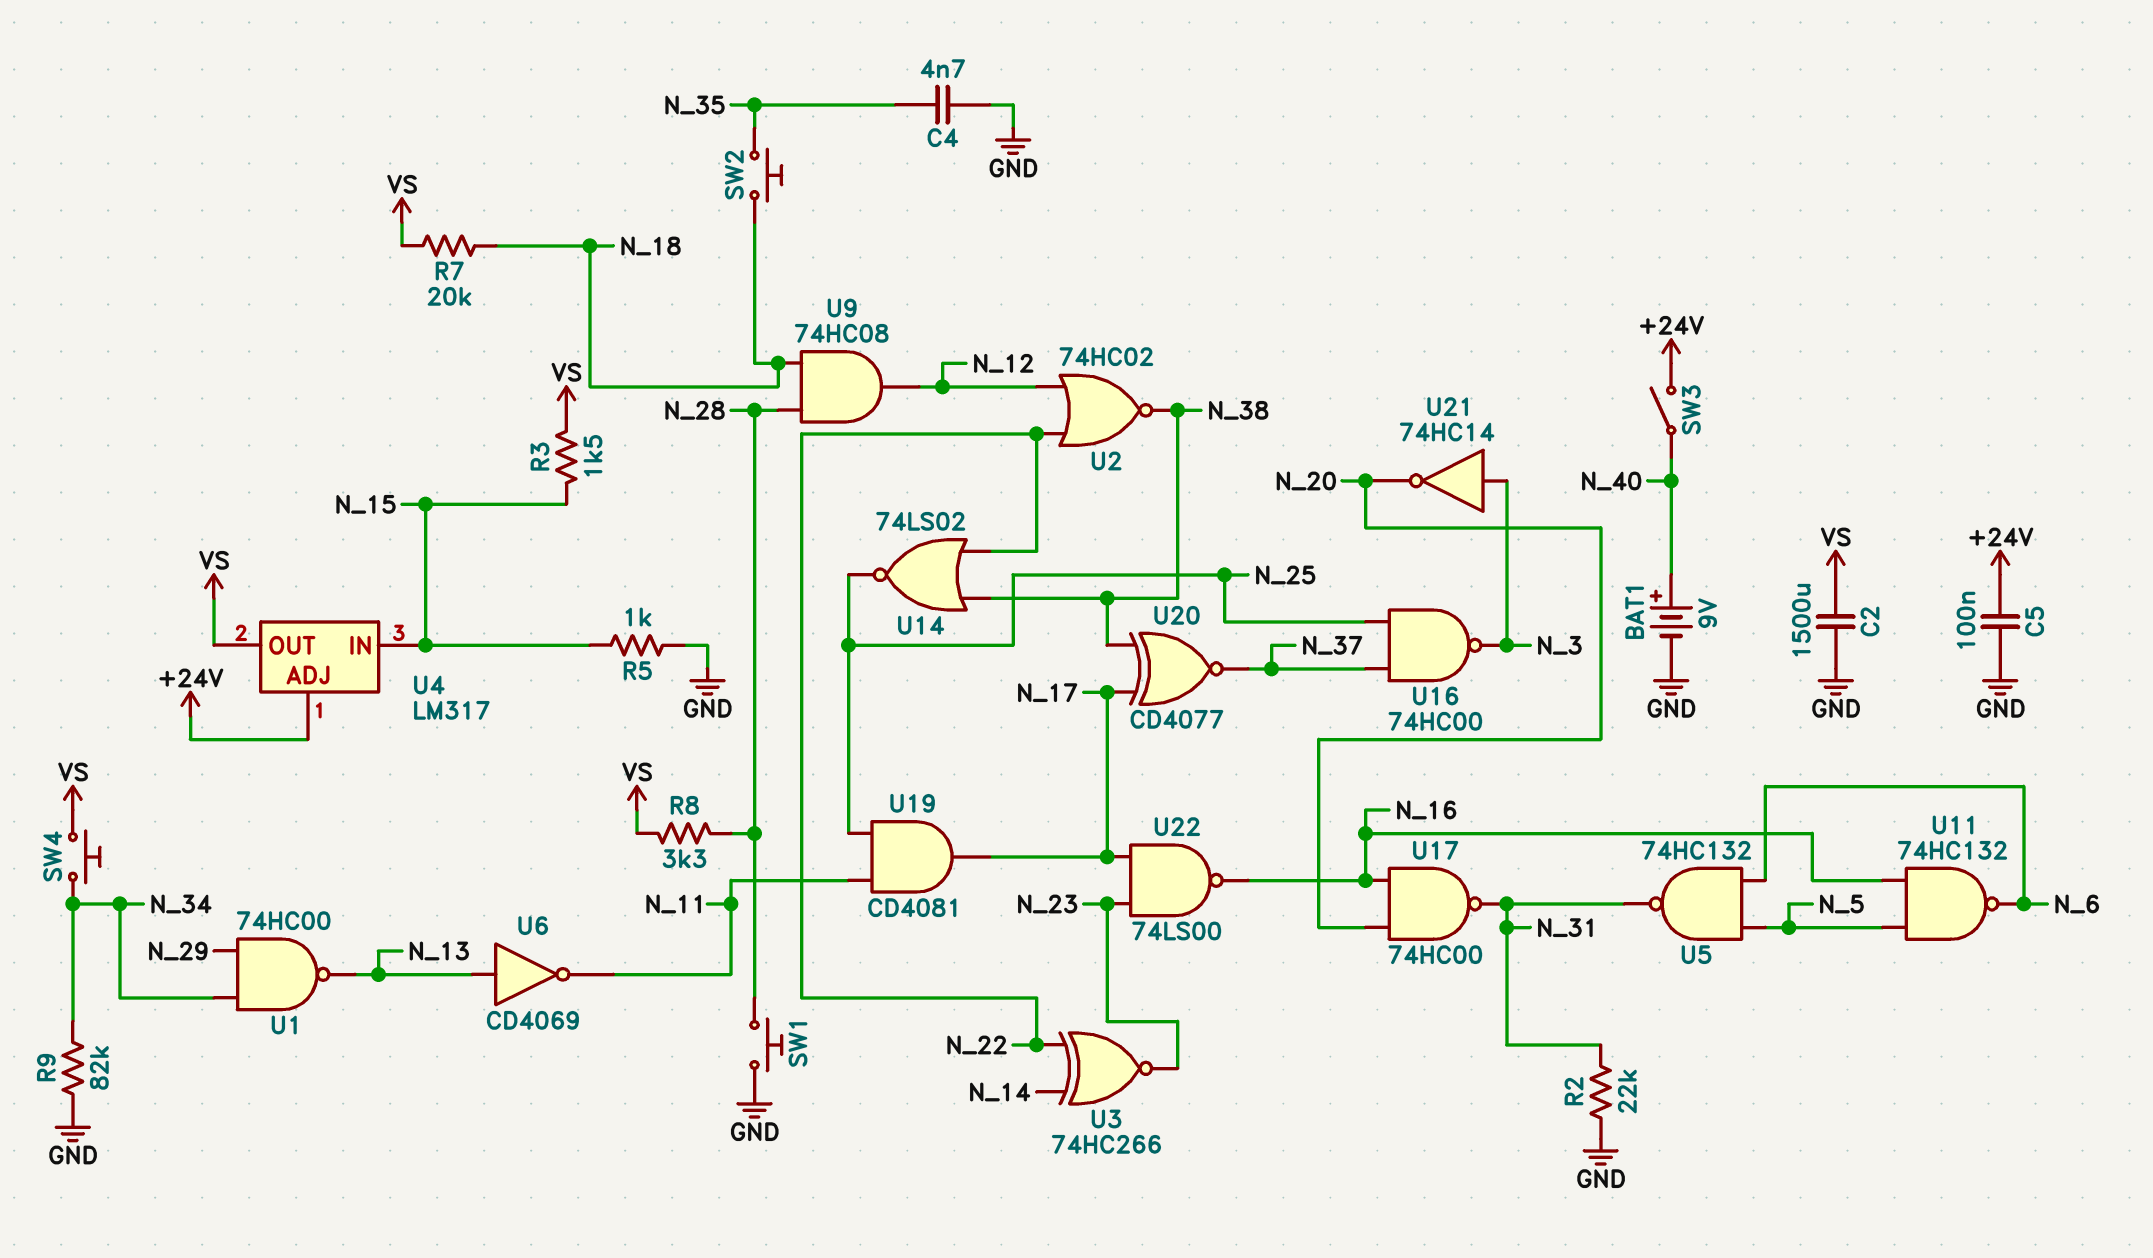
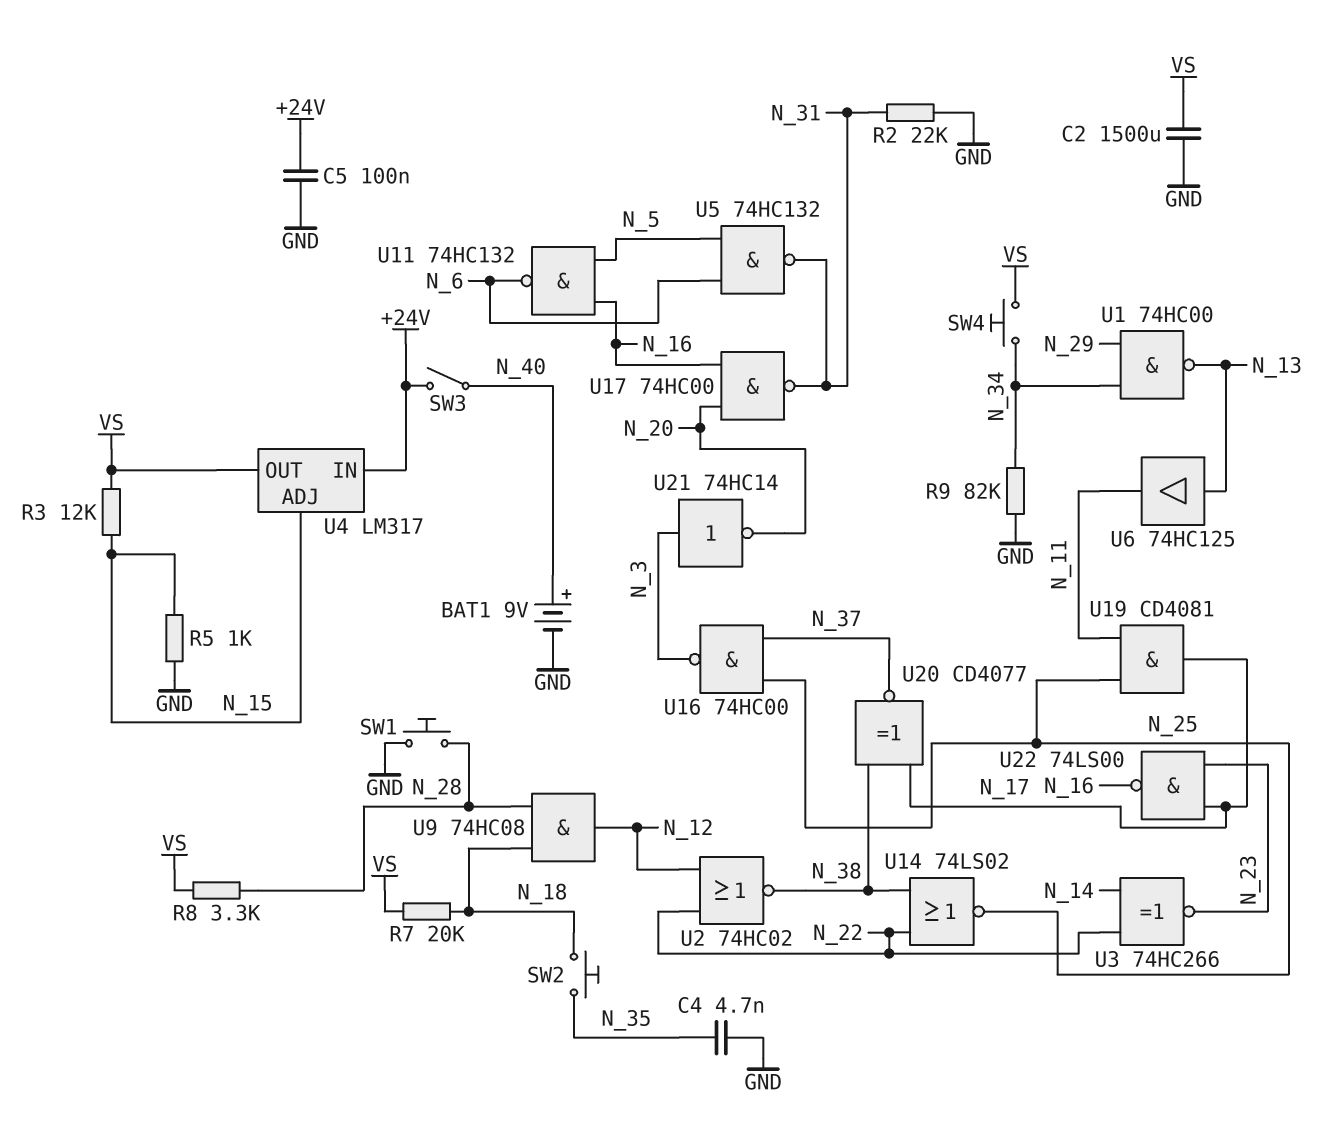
R3: 1.5k (N_15, VS) -> 12k (N_15, VS)
U4 pin ADJ: +24V -> N_15
U4 pin IN: N_15 -> +24V
U6: NOT CD4069 (in N_13, out N_11) -> buffer 74HC125 (in N_13, out N_11)

